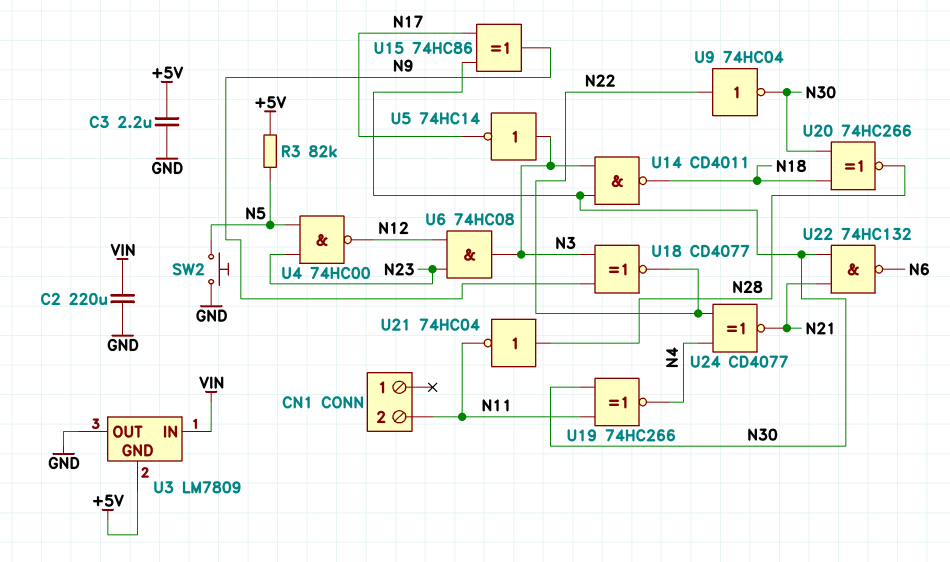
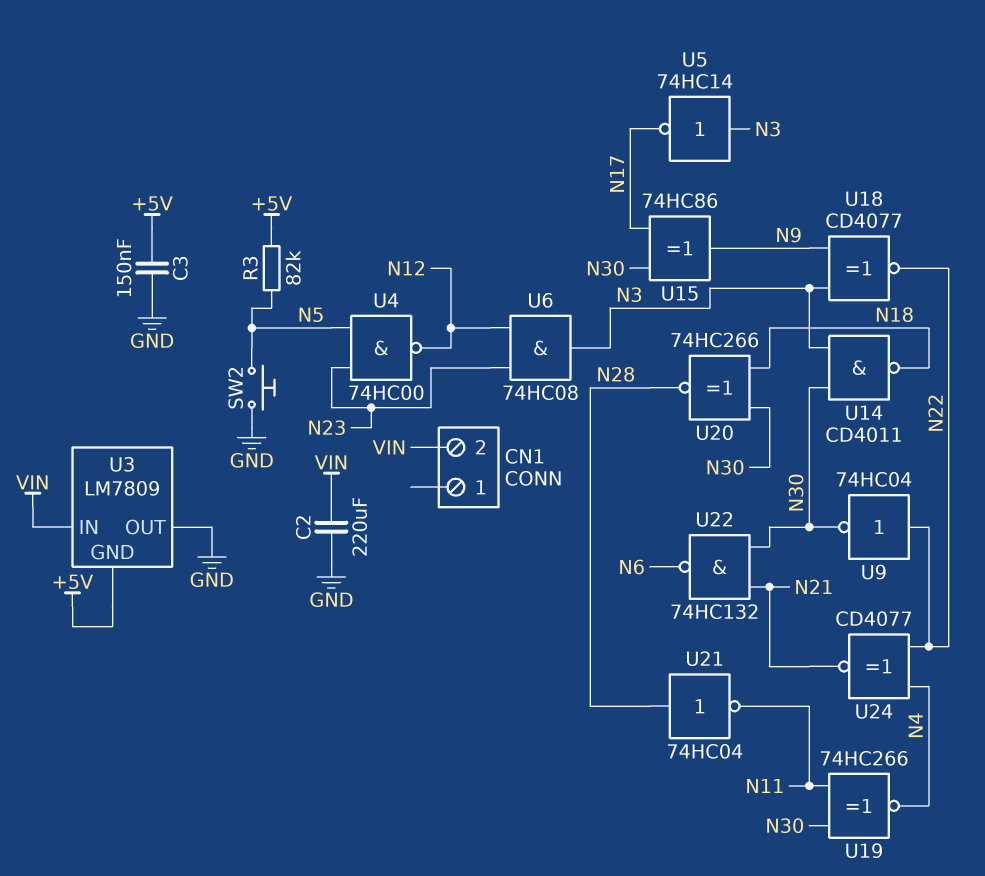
C3: 2.2uF (+5V, GND) -> 150nF (+5V, GND)
CN1 pin 2: N11 -> VIN

